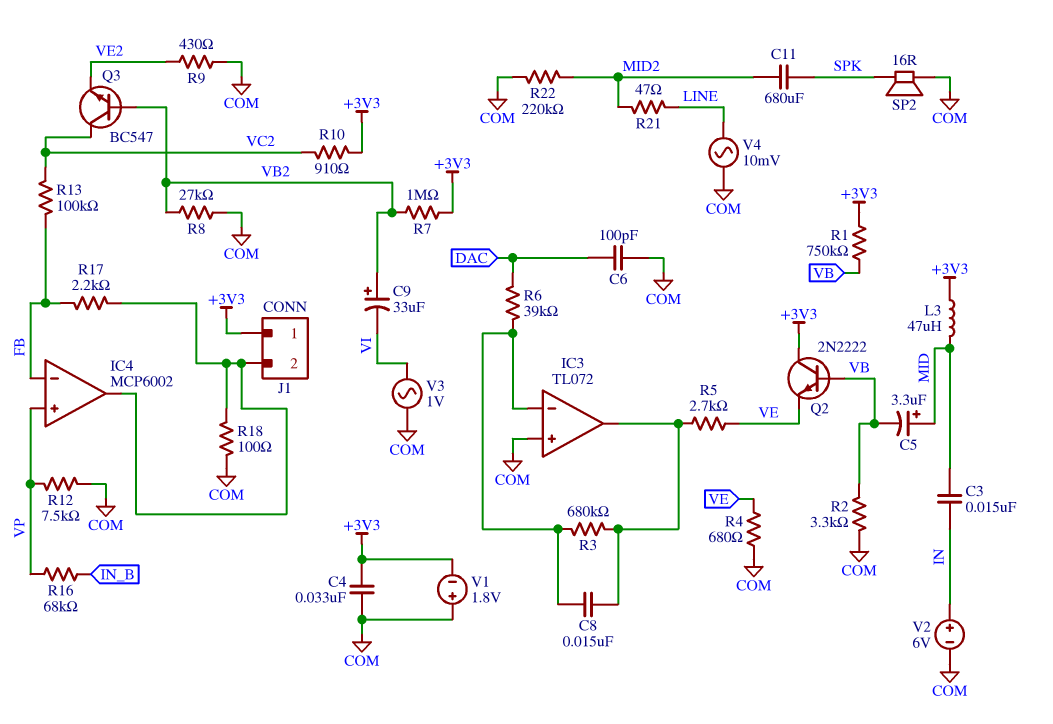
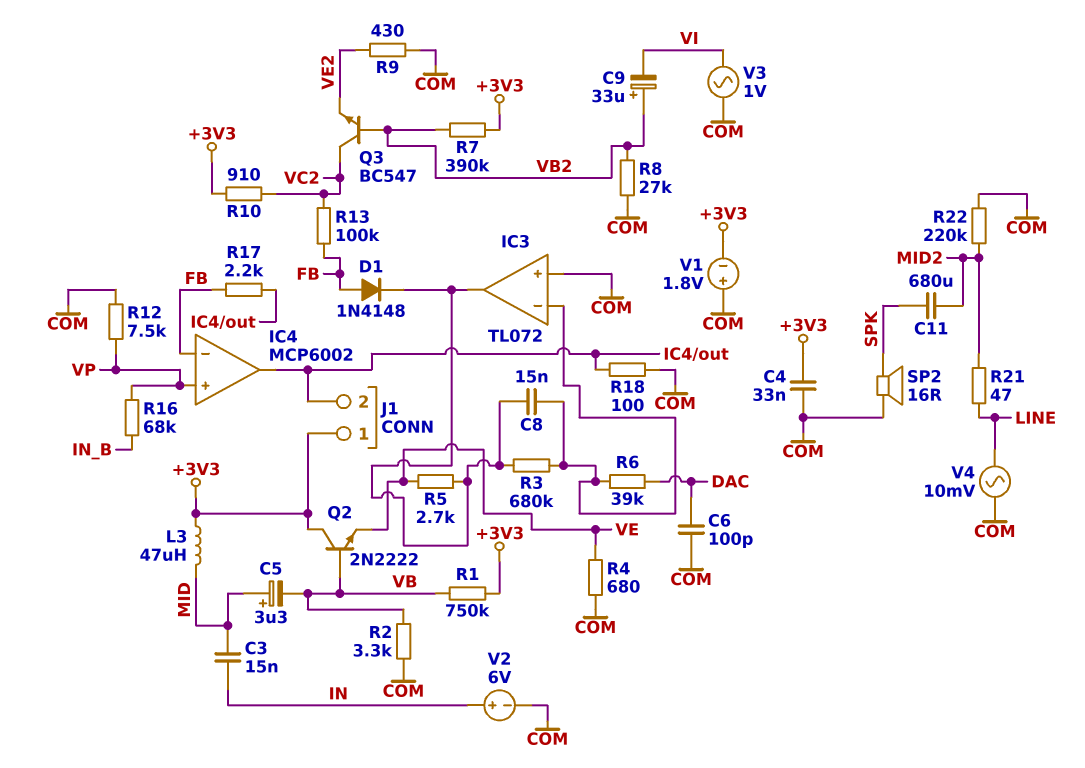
D1: none -> diode 1N4148 (A FB, K IC3/out)
R7: 1M (+3V3, VB2) -> 390k (+3V3, VB2)

